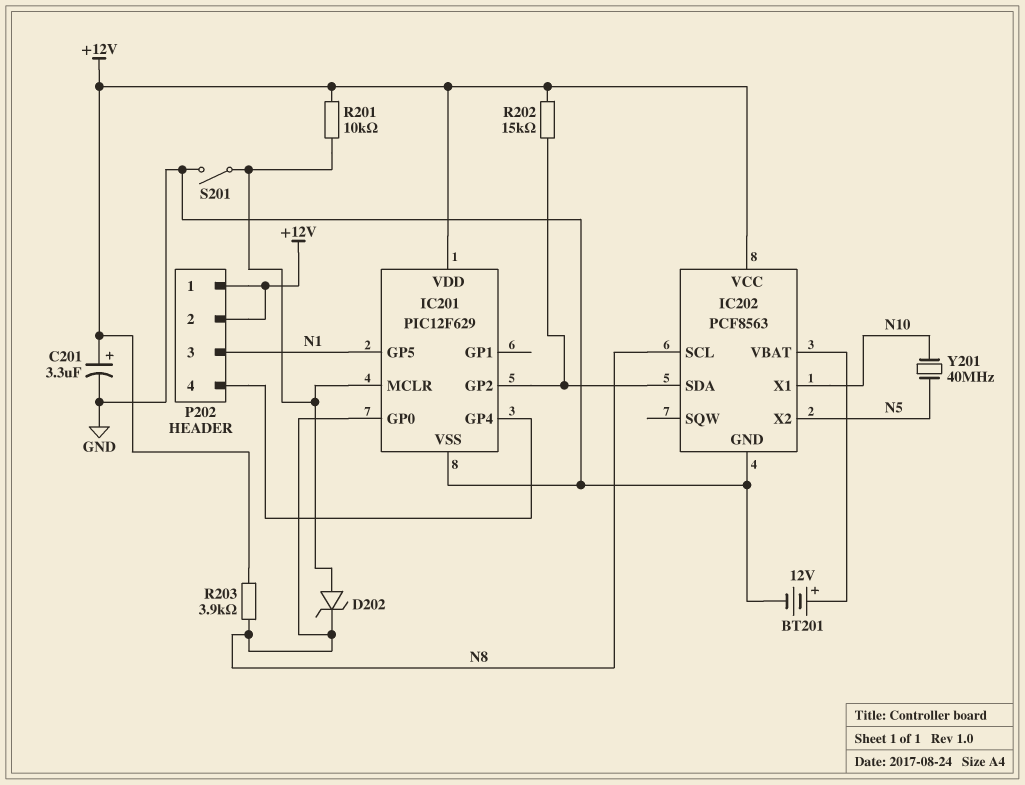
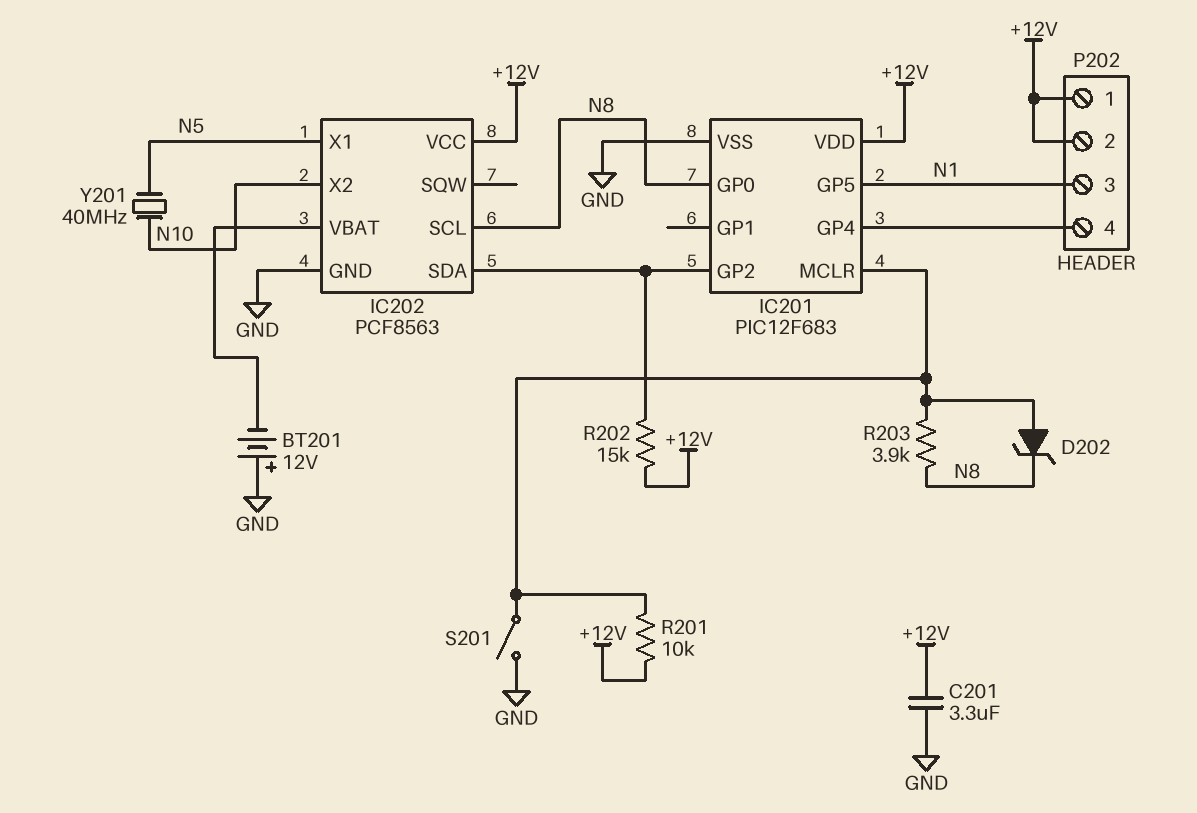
BT201: 12V (plus IC202/VBAT, minus GND) -> 12V (plus GND, minus IC202/VBAT)
C201: 3.3uF (plus +12V, minus GND) -> 3.3uF (+12V, GND)
IC201: PIC12F629 -> PIC12F683
IC202 pin X1: N10 -> N5
IC202 pin X2: N5 -> N10
R203: 3.9k (+12V, N8) -> 3.9k (IC201/MCLR, N8)

